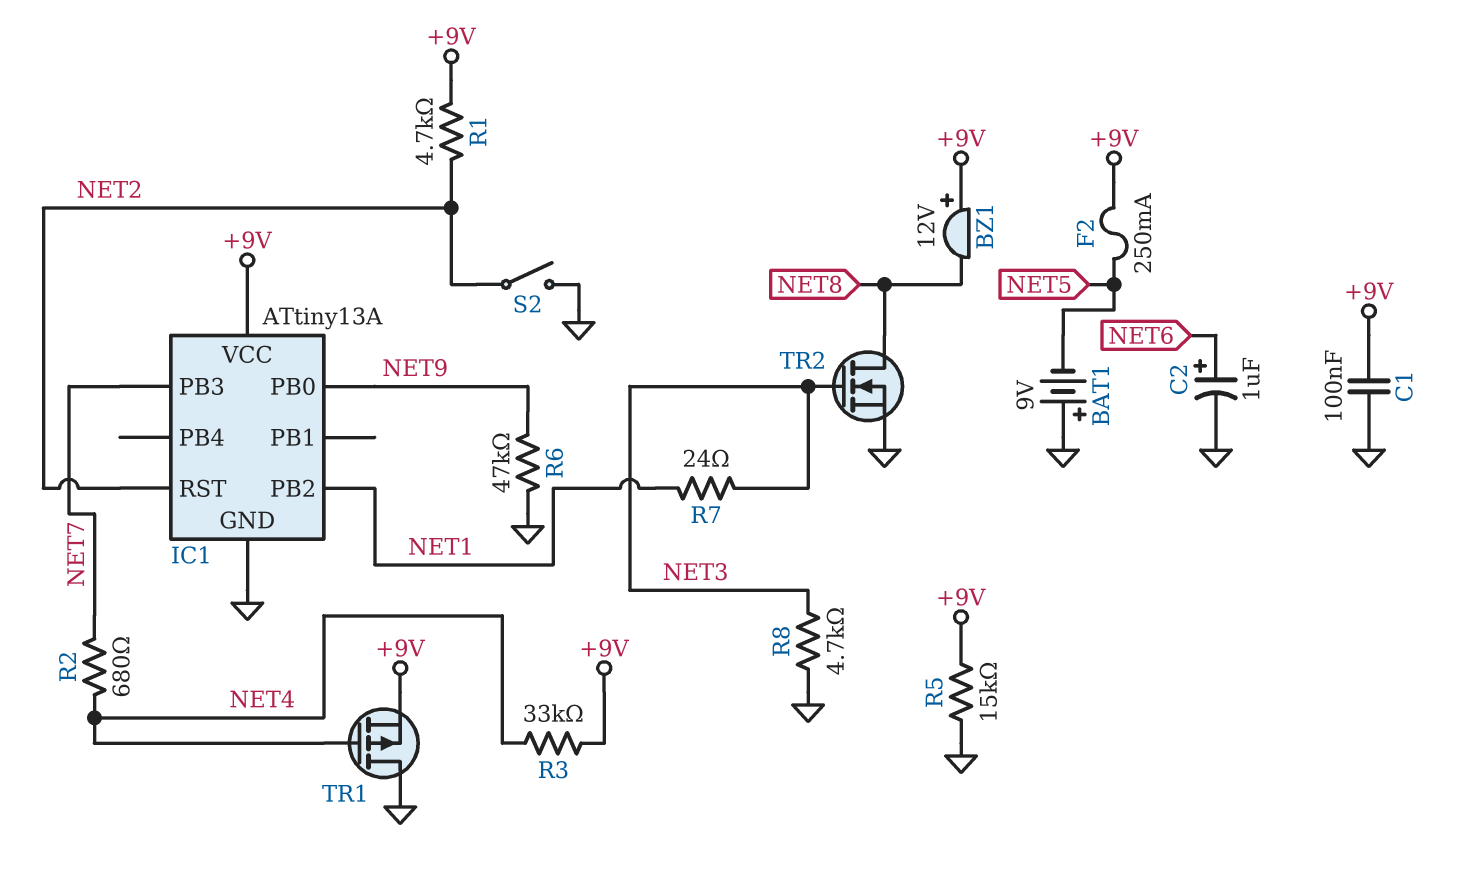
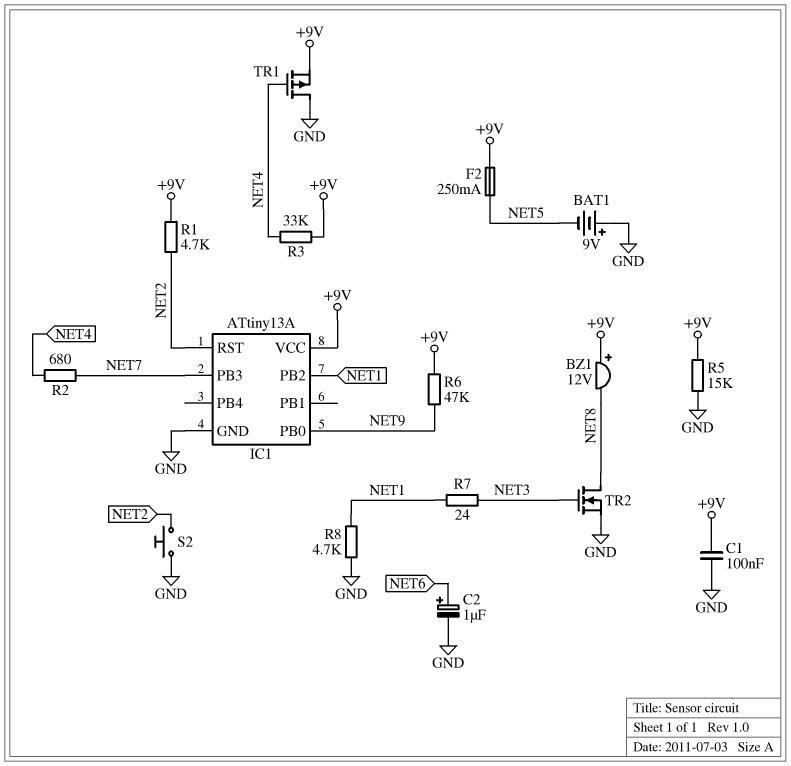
R6: 47k (GND, NET9) -> 47k (+9V, NET9)
R8: 4.7k (GND, NET3) -> 4.7k (GND, NET1)
S2: switch (GND, NET2) -> button (GND, NET2)

